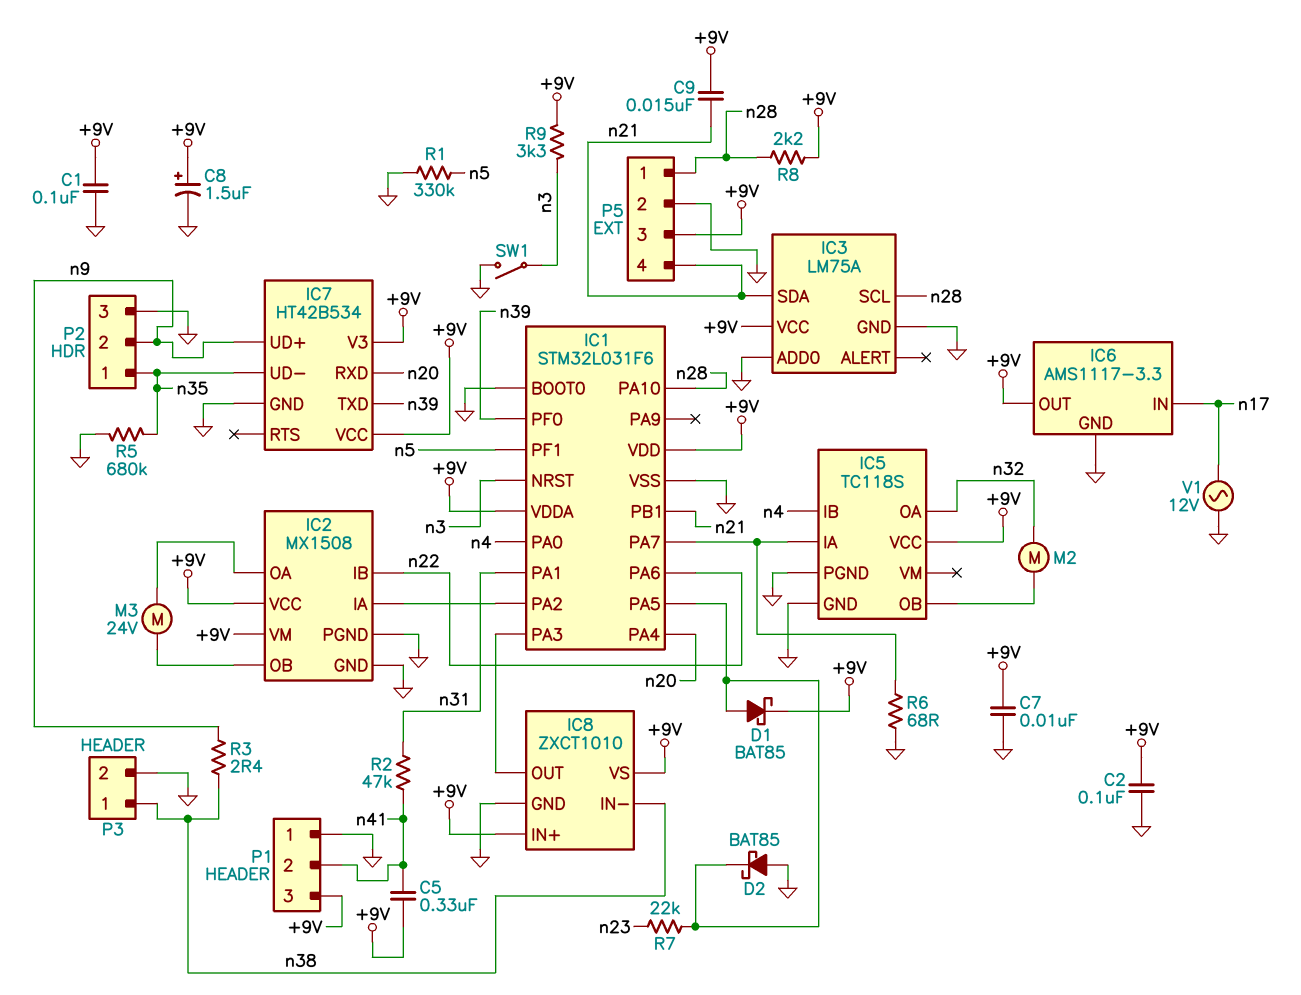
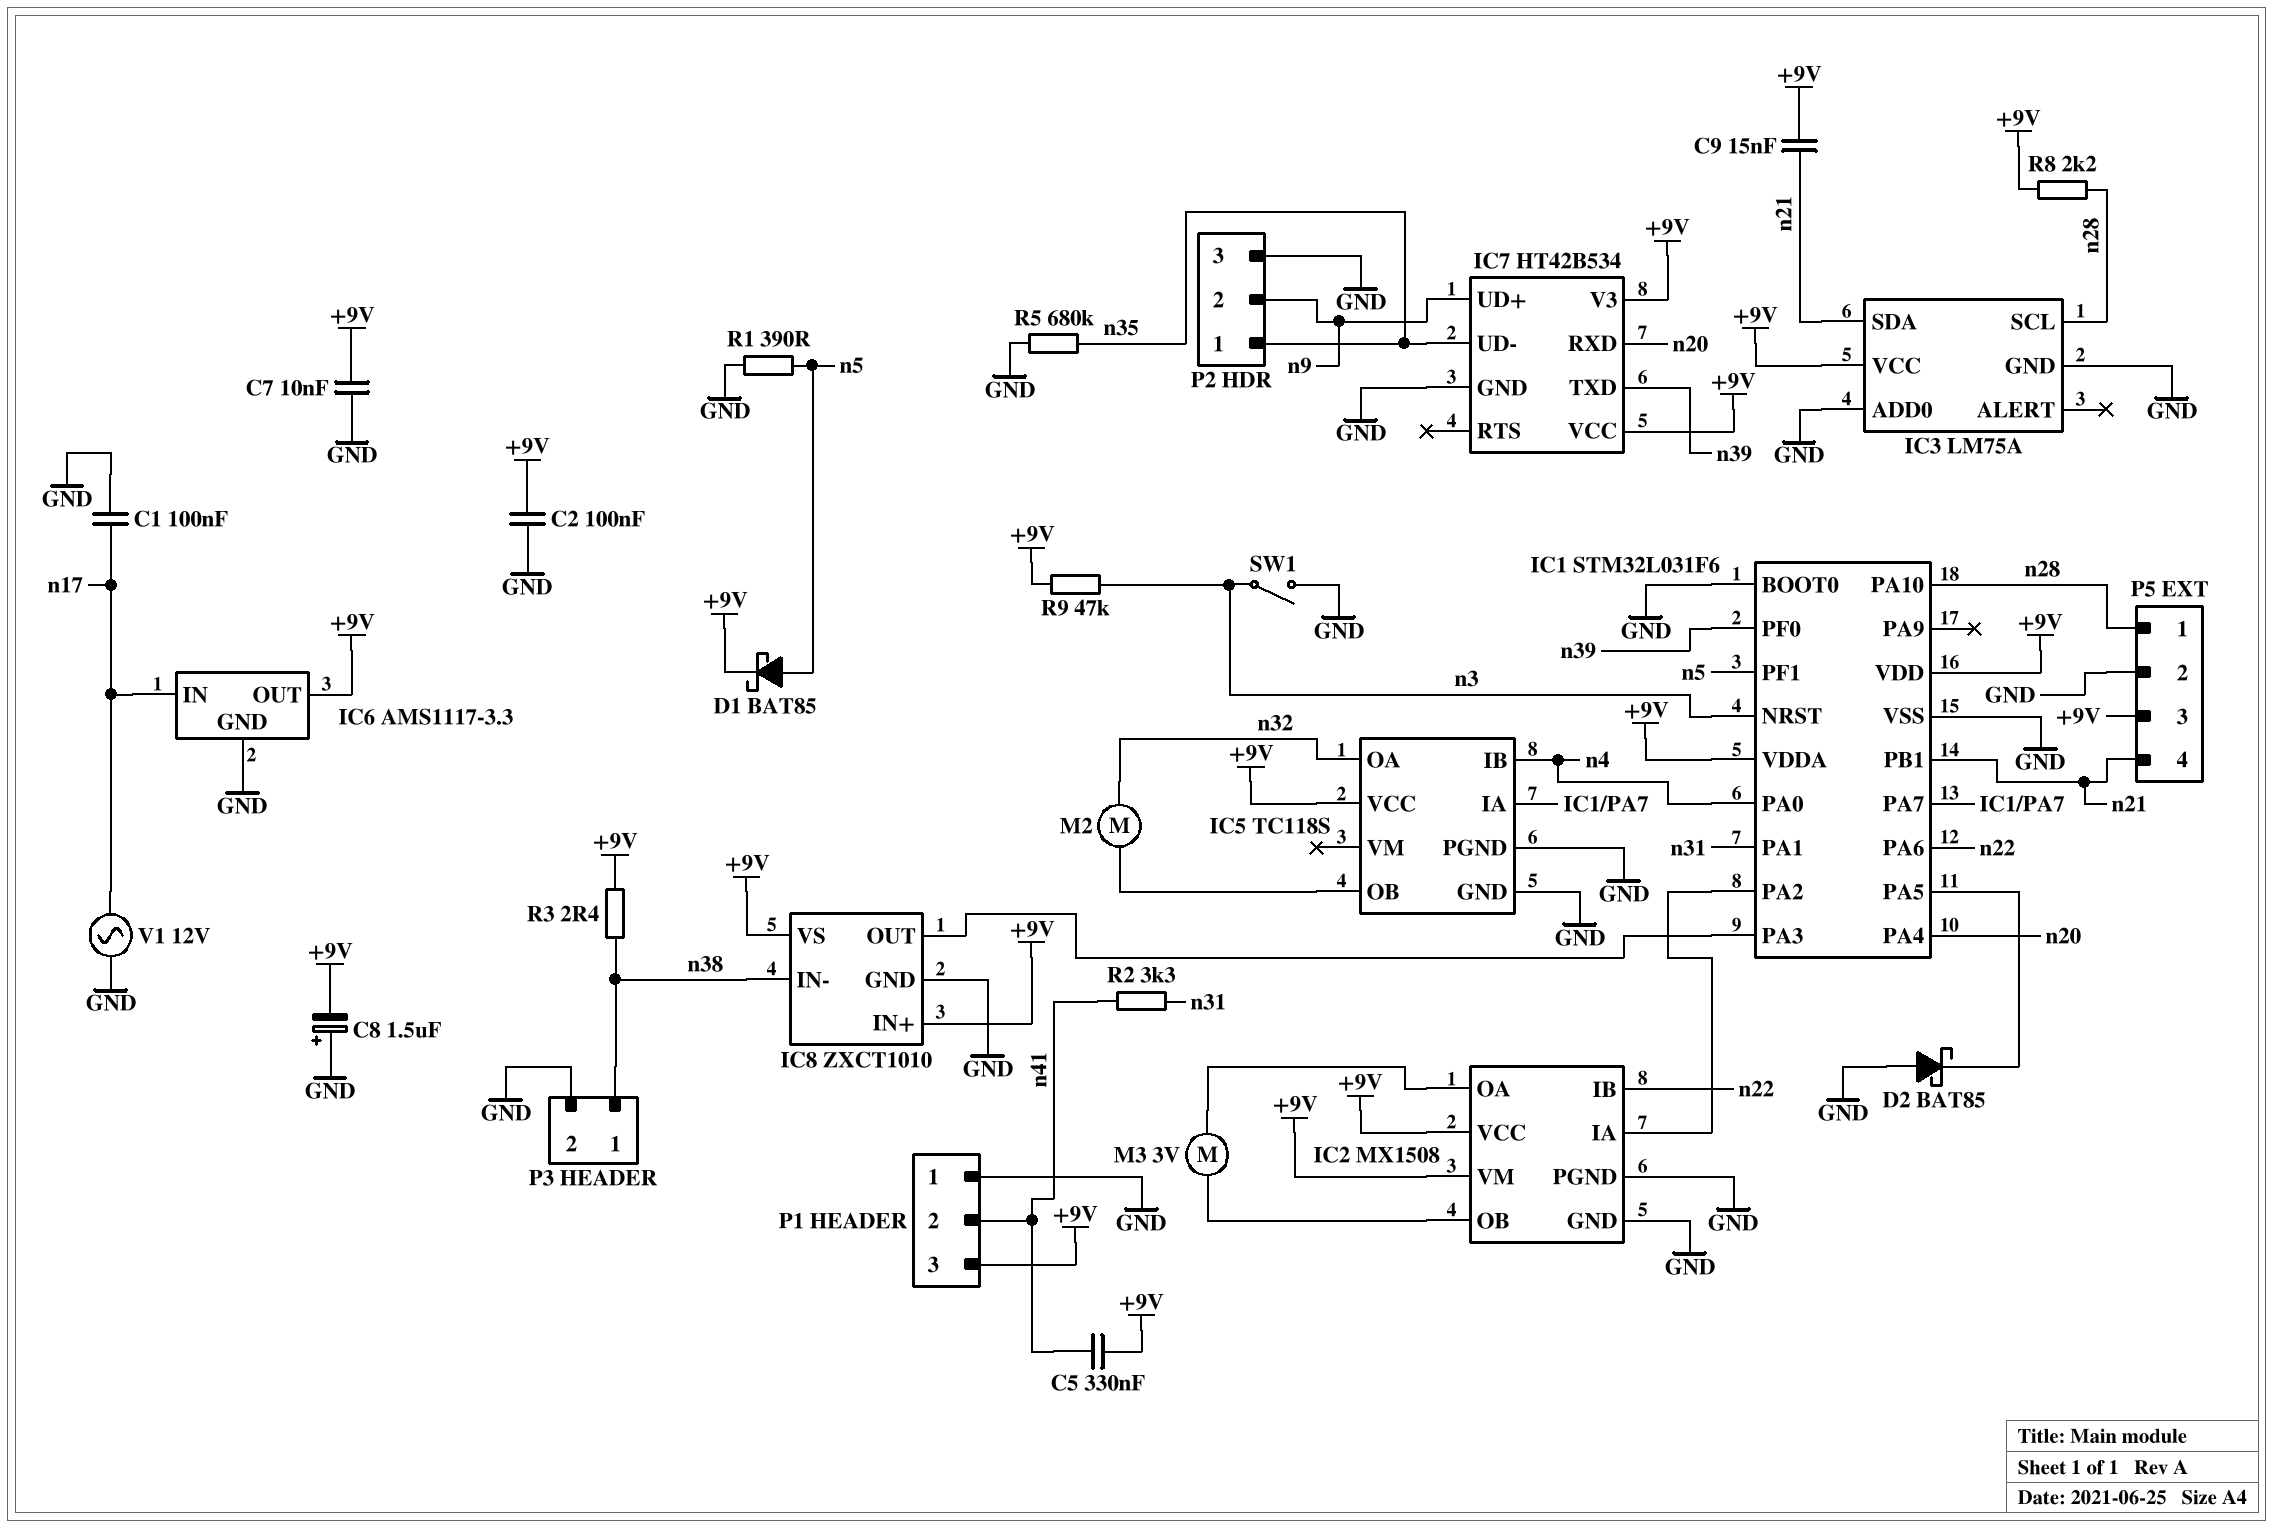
C1: 100nF (+9V, GND) -> 100nF (GND, n17)
C8: 1.5uF (plus +9V, minus GND) -> 1.5uF (plus GND, minus +9V)
D1: schottky BAT85 (A IC1/PA5, K +9V) -> schottky BAT85 (A n5, K +9V)
M3: motor 24V (IC2/OA, IC2/OB) -> motor 3V (IC2/OA, IC2/OB)
R1: 330k (GND, n5) -> 390 (GND, n5)
R2: 47k (n31, n41) -> 3.3k (n31, n41)
R3: 2.4 (n9, n38) -> 2.4 (+9V, n38)
R6: 68 (GND, IC1/PA7) -> none
R7: 22k (IC1/PA5, n23) -> none
R9: 3.3k (+9V, n3) -> 47k (+9V, n3)

